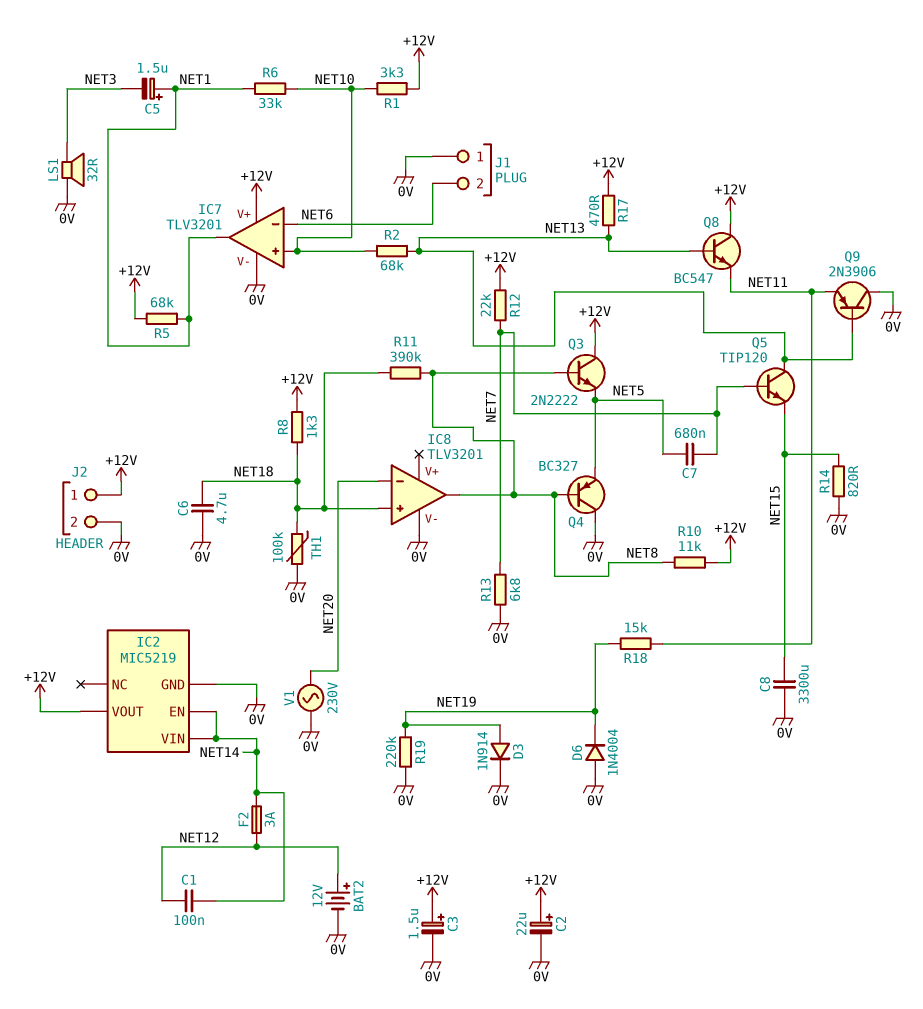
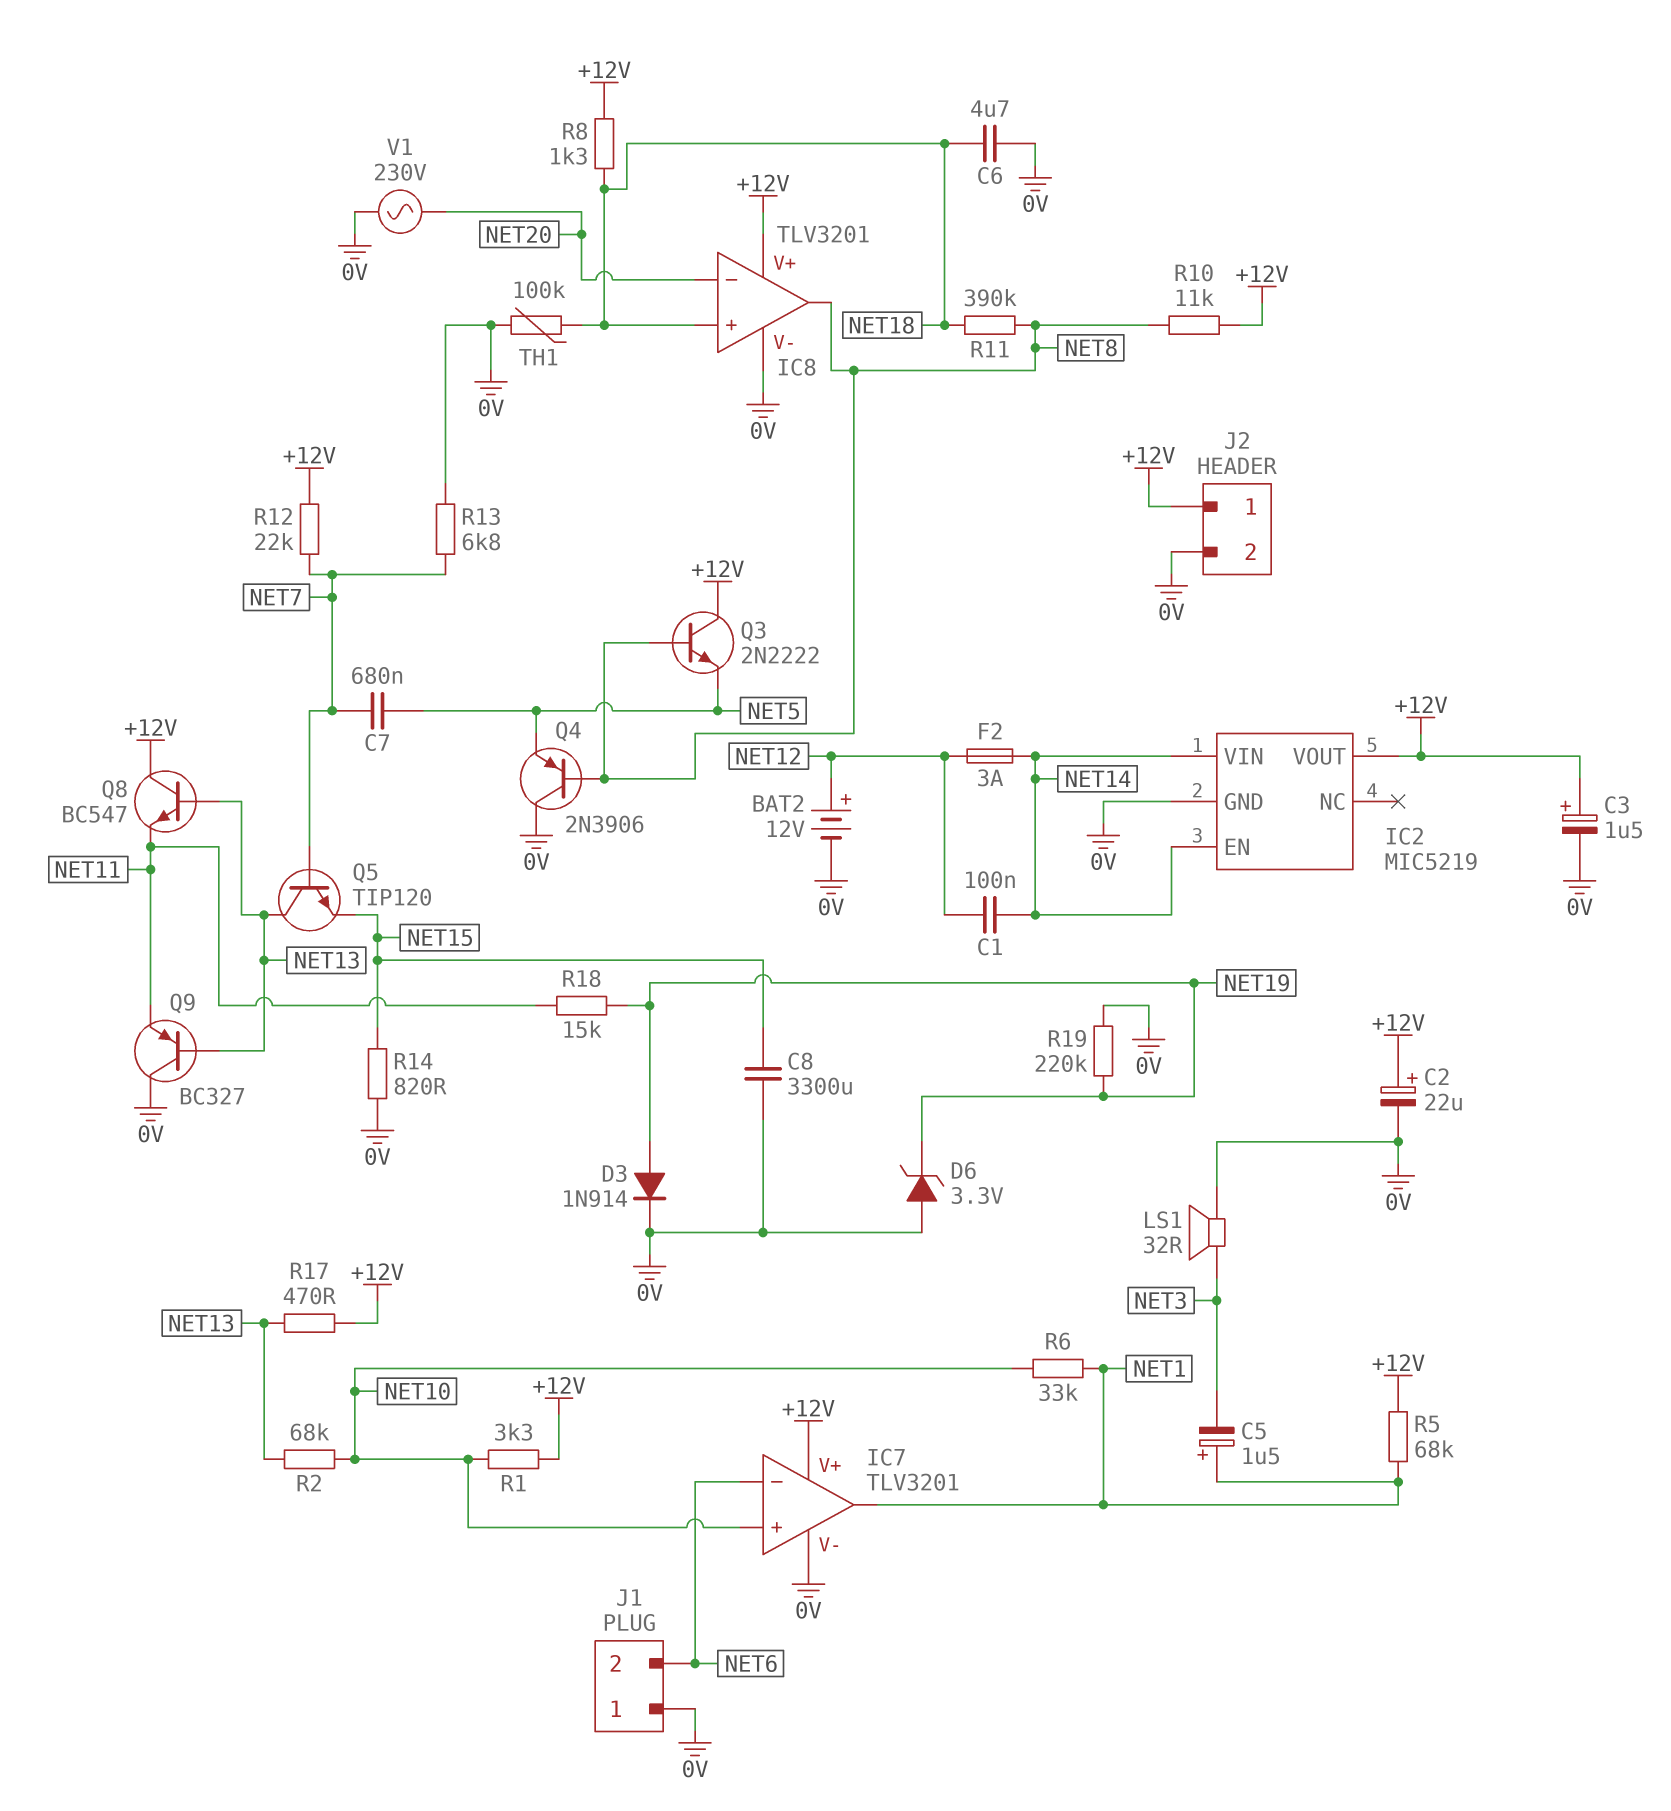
D6: diode 1N4004 (A 0V, K NET19) -> zener 3.3V (A 0V, K NET19)
IC8 pin V+: none -> +12V
Q4: PNP BC327 (B NET8, C 0V, E NET5) -> PNP 2N3906 (B NET8, C 0V, E NET5)
Q9: PNP 2N3906 (B NET13, C 0V, E NET11) -> PNP BC327 (B NET13, C 0V, E NET11)

